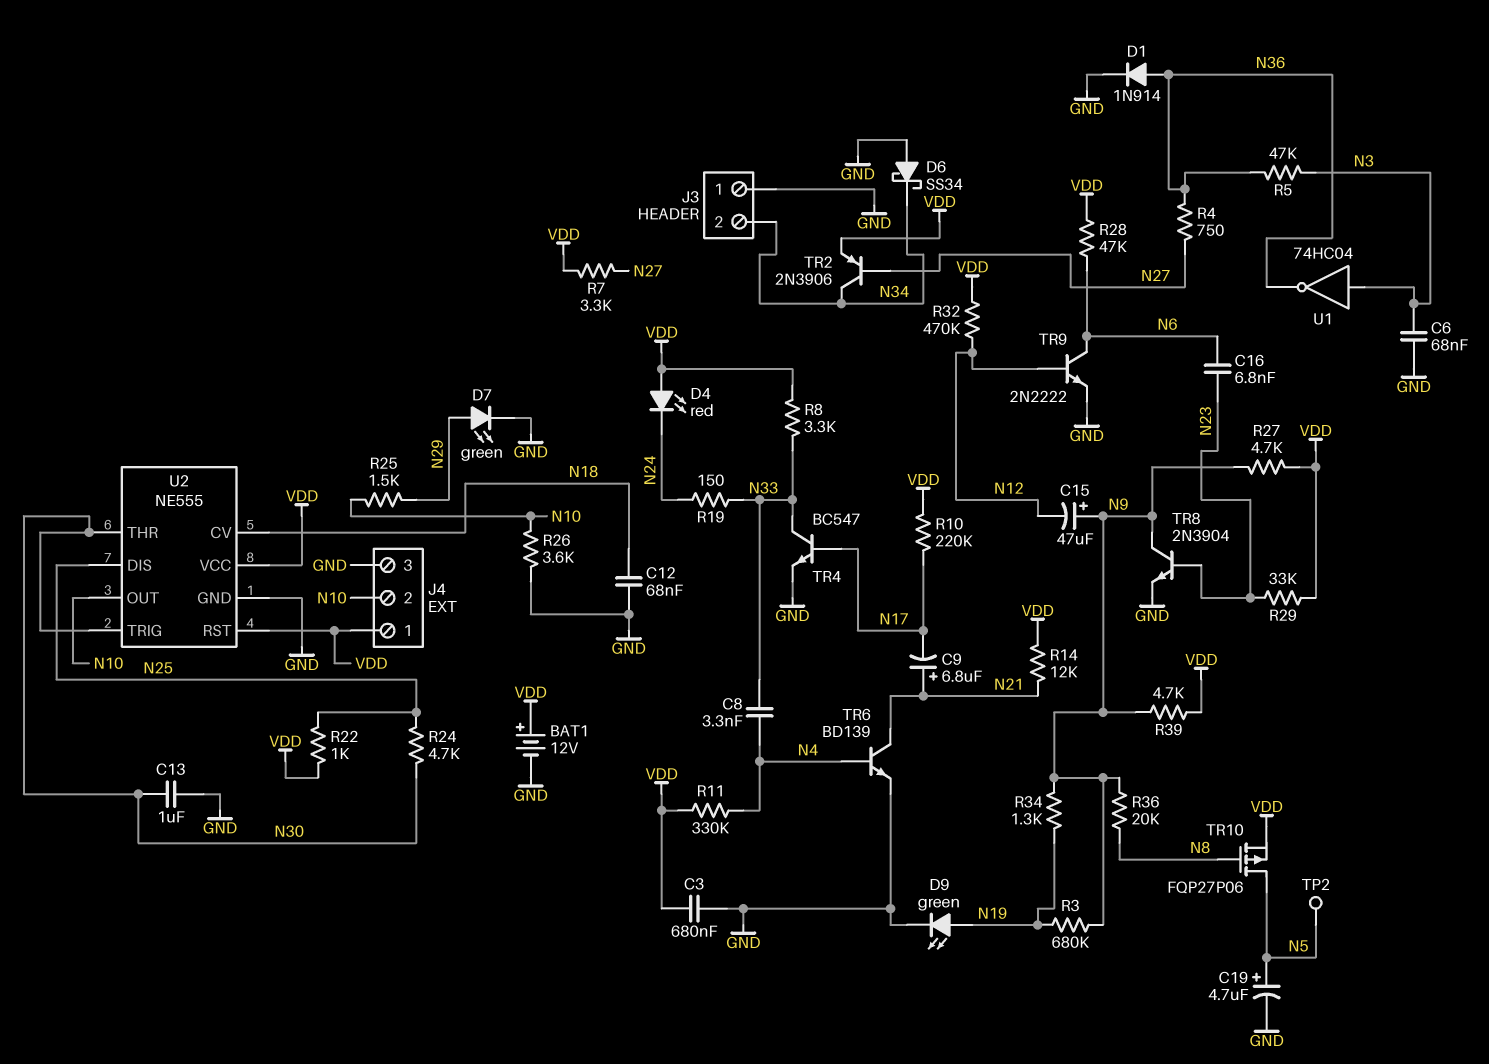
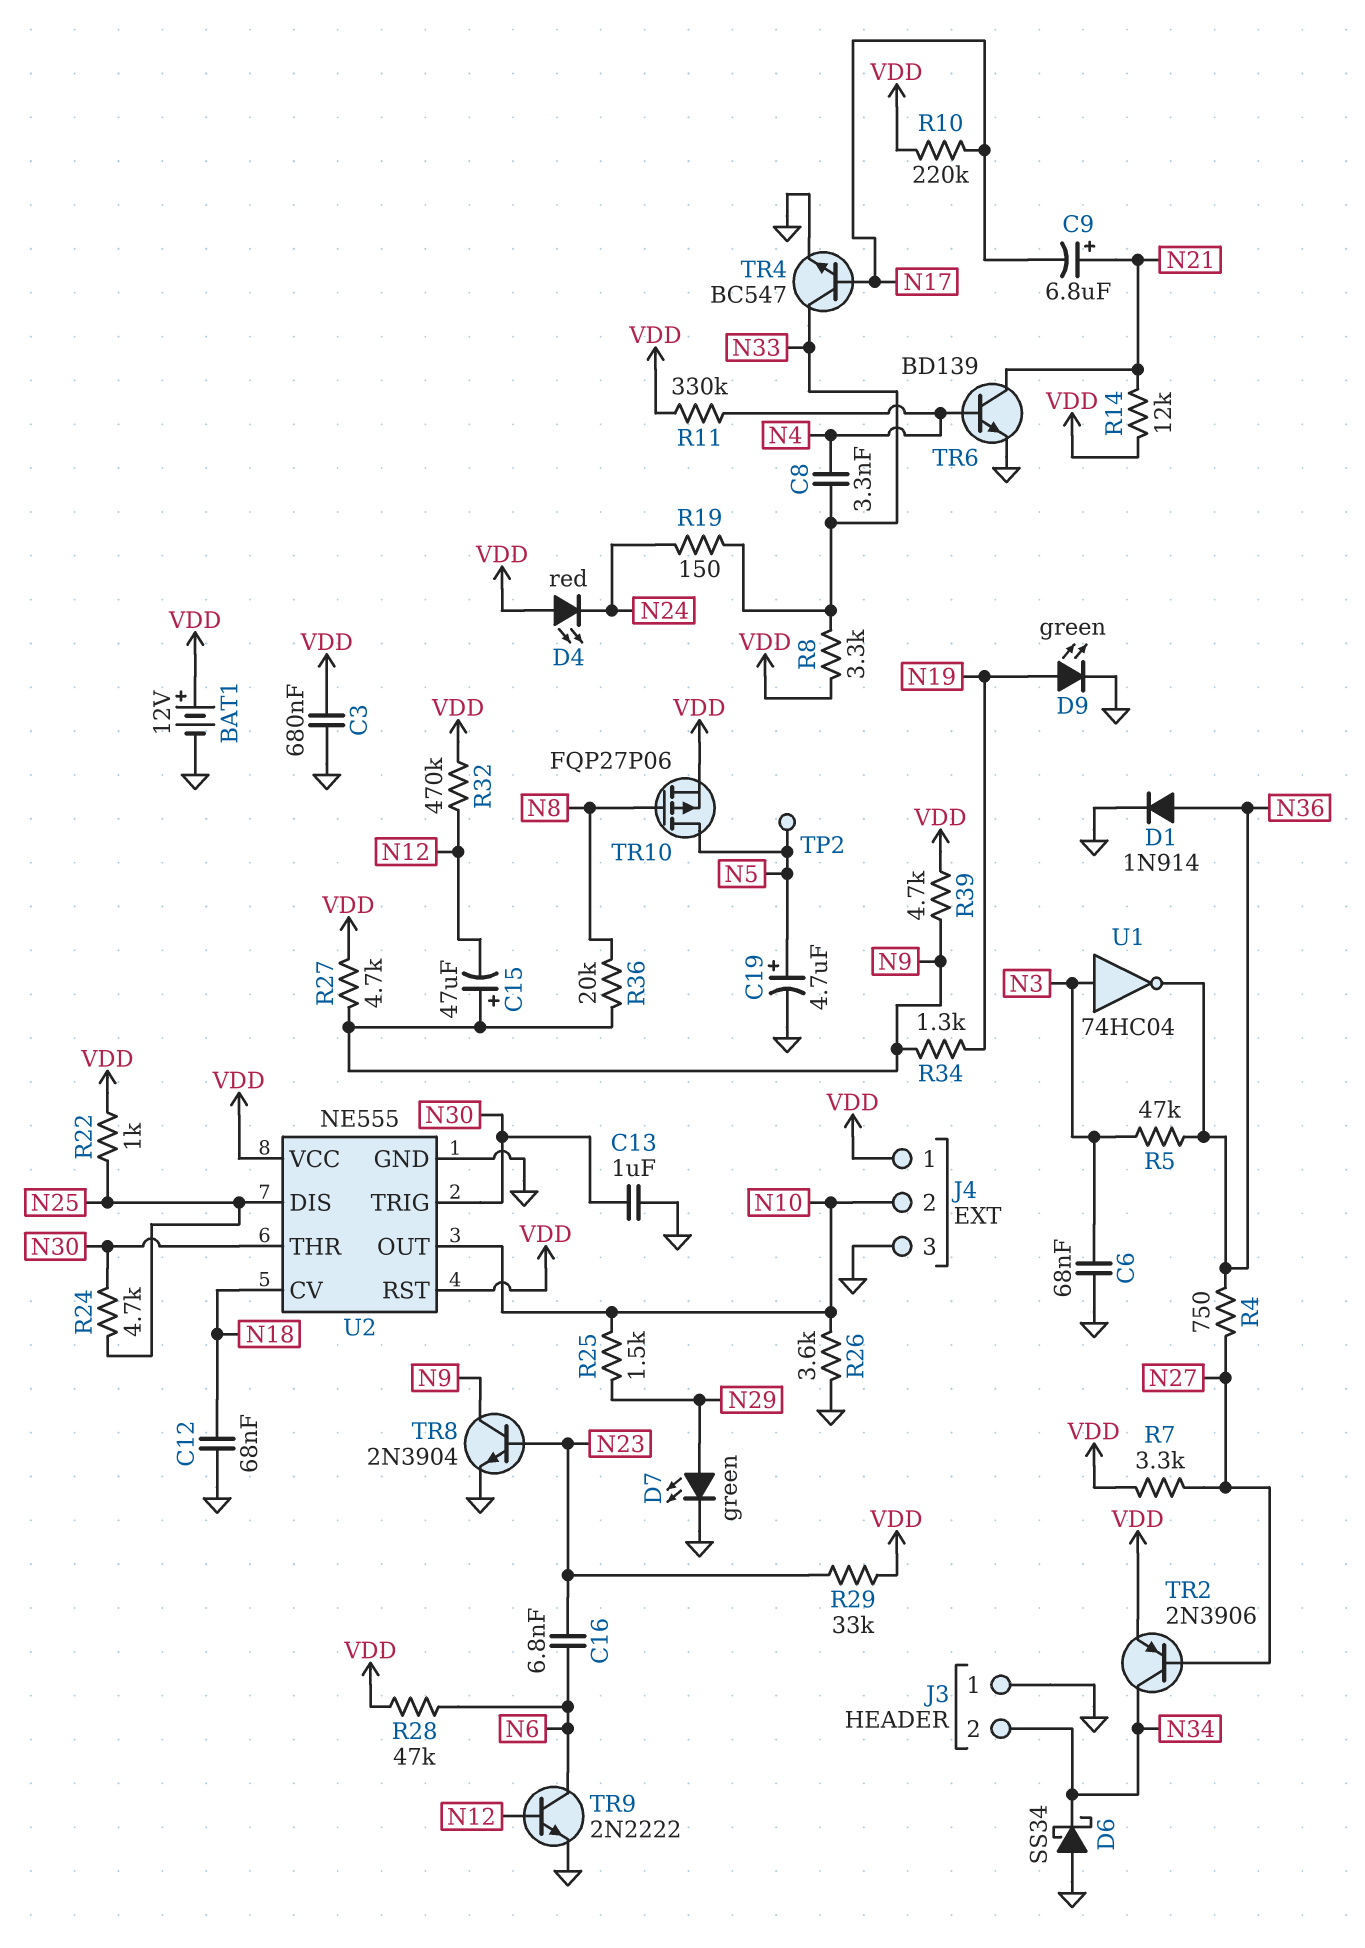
R3: 680k (N9, N19) -> none

